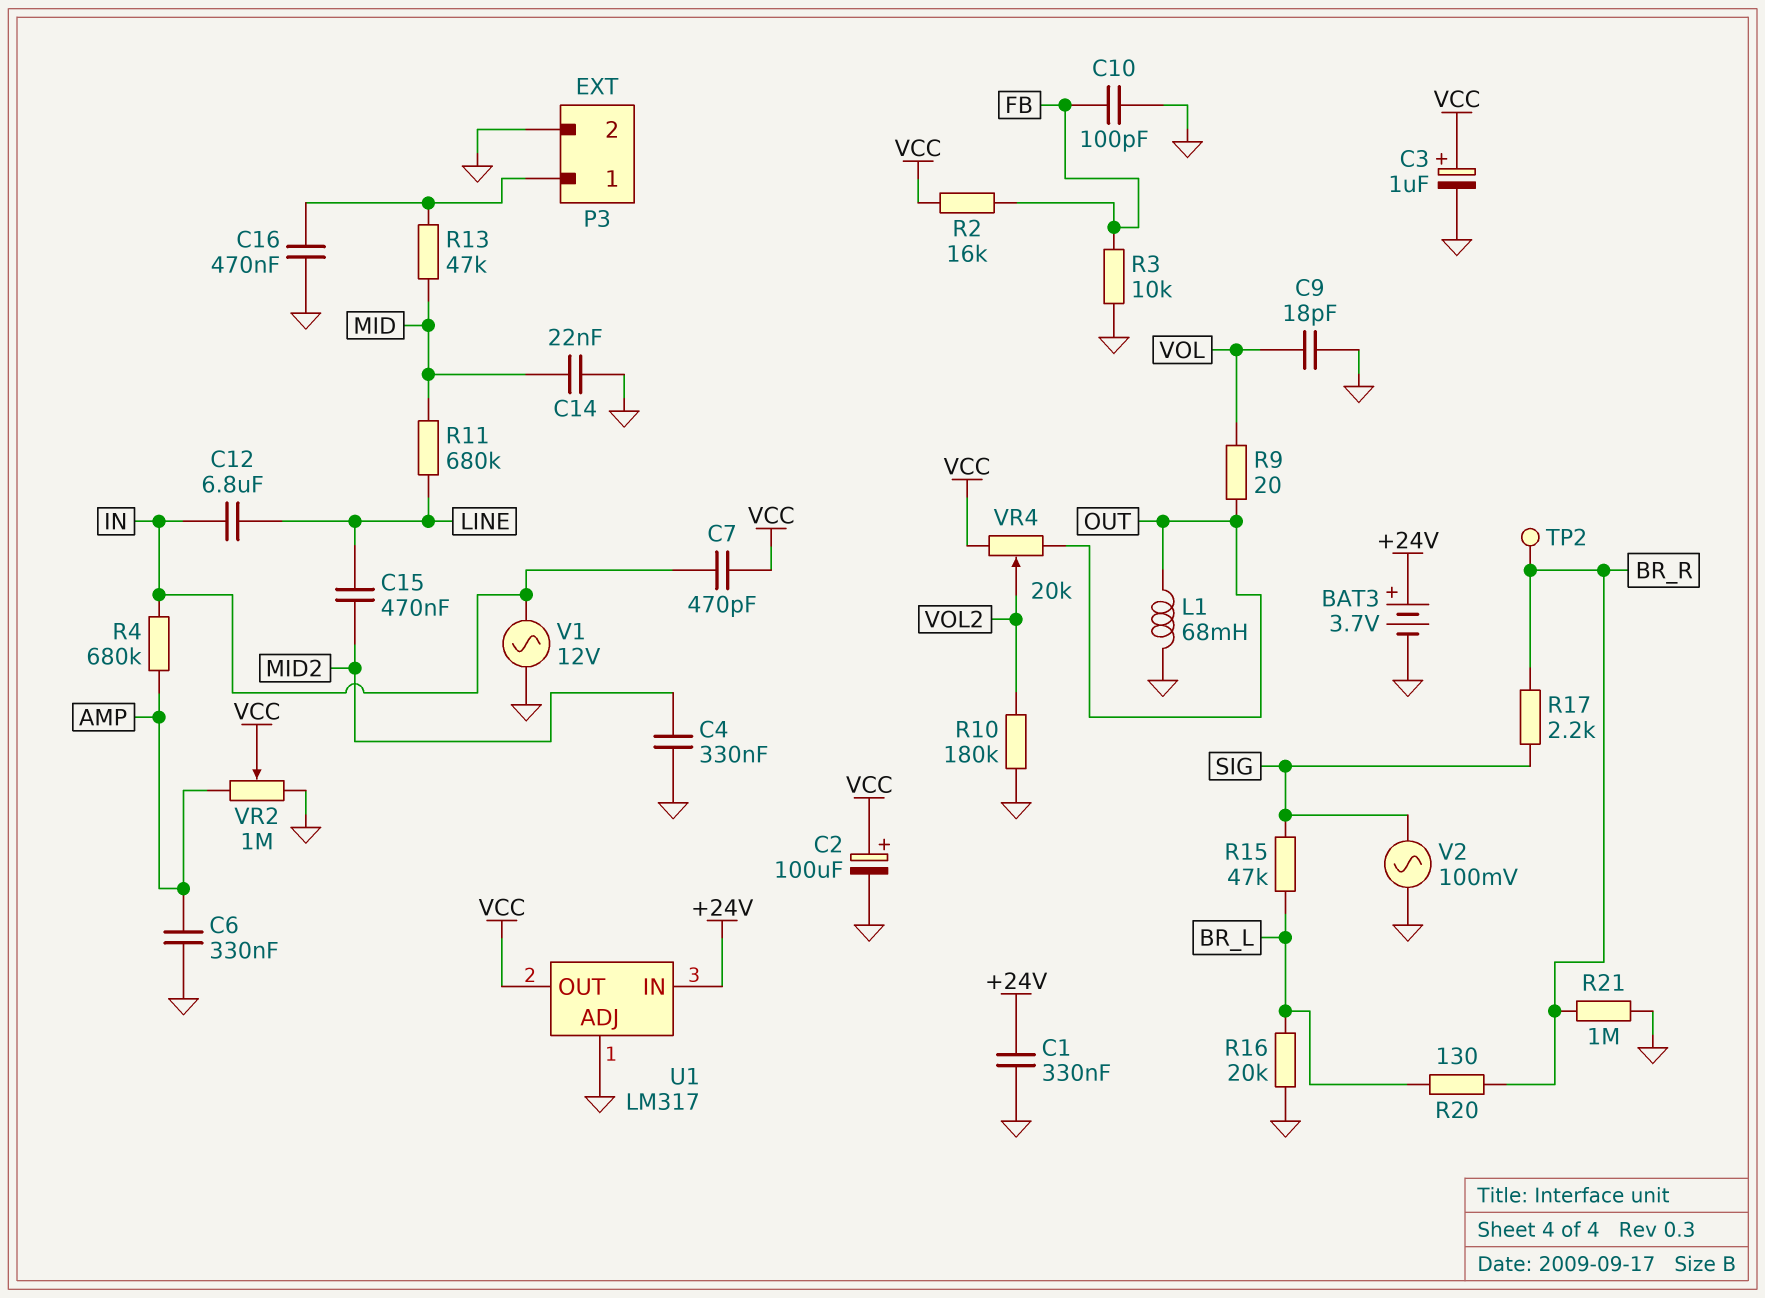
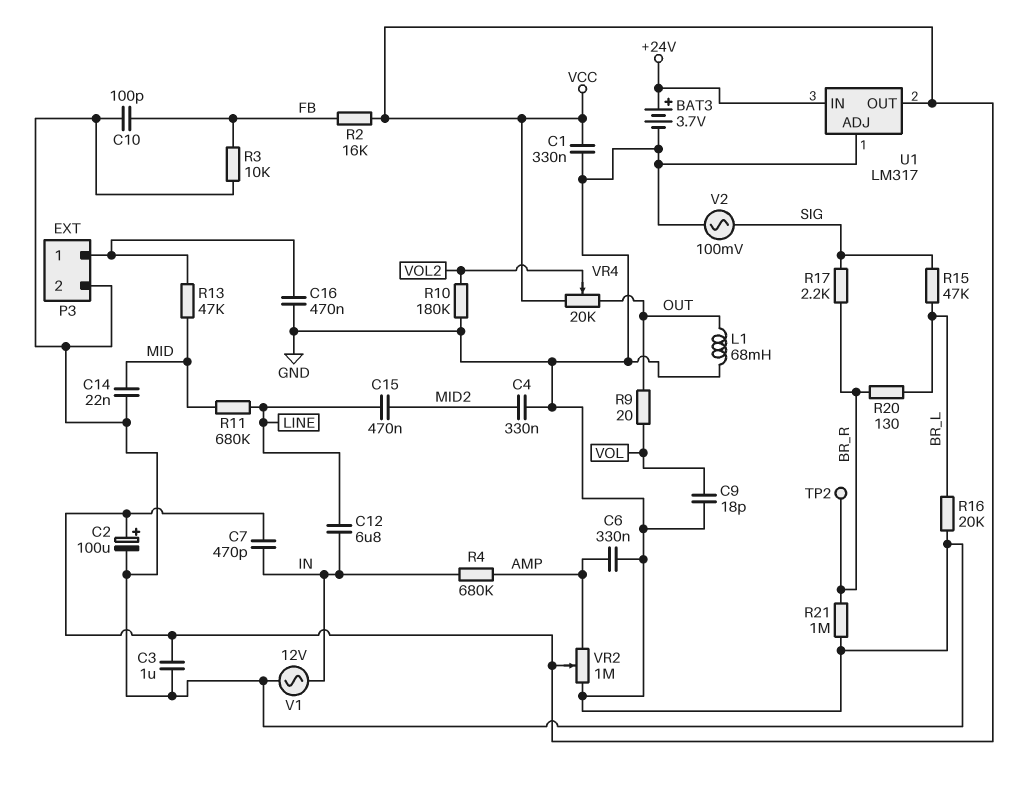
C1: 330nF (+24V, GND) -> 330nF (GND, VCC)
C3: 1uF (plus VCC, minus GND) -> 1uF (GND, VCC)

